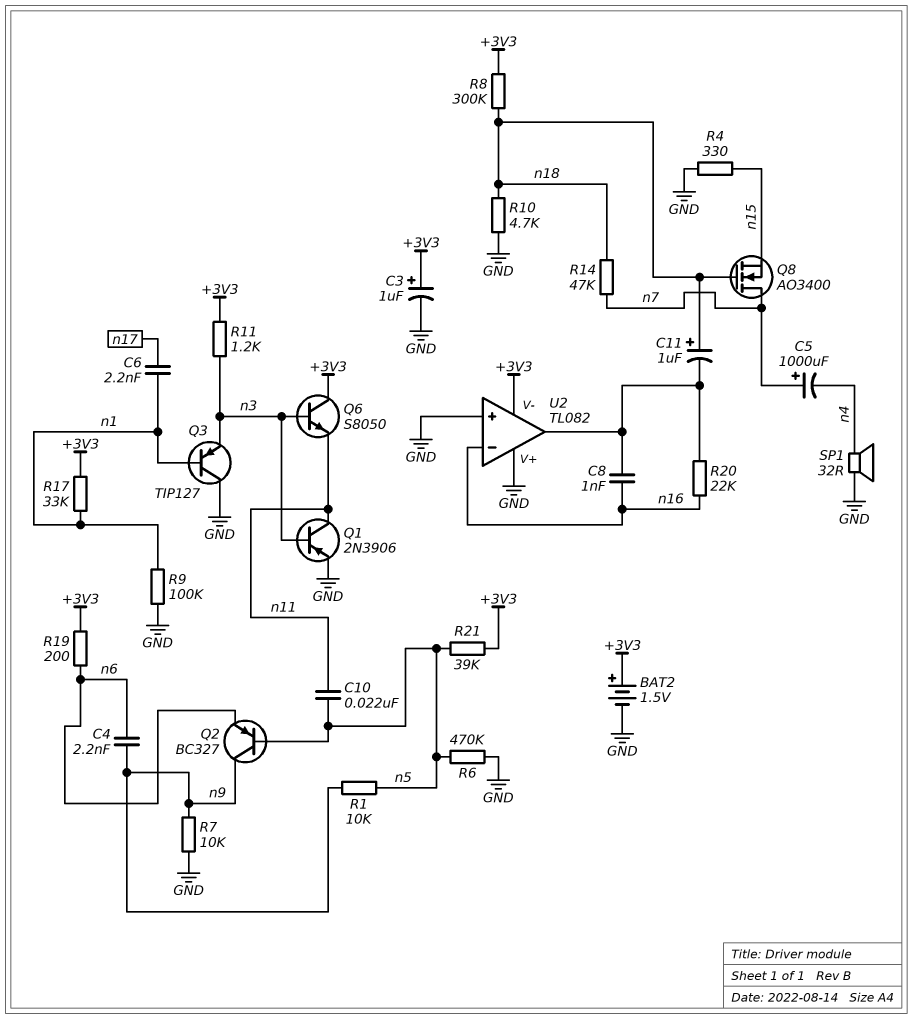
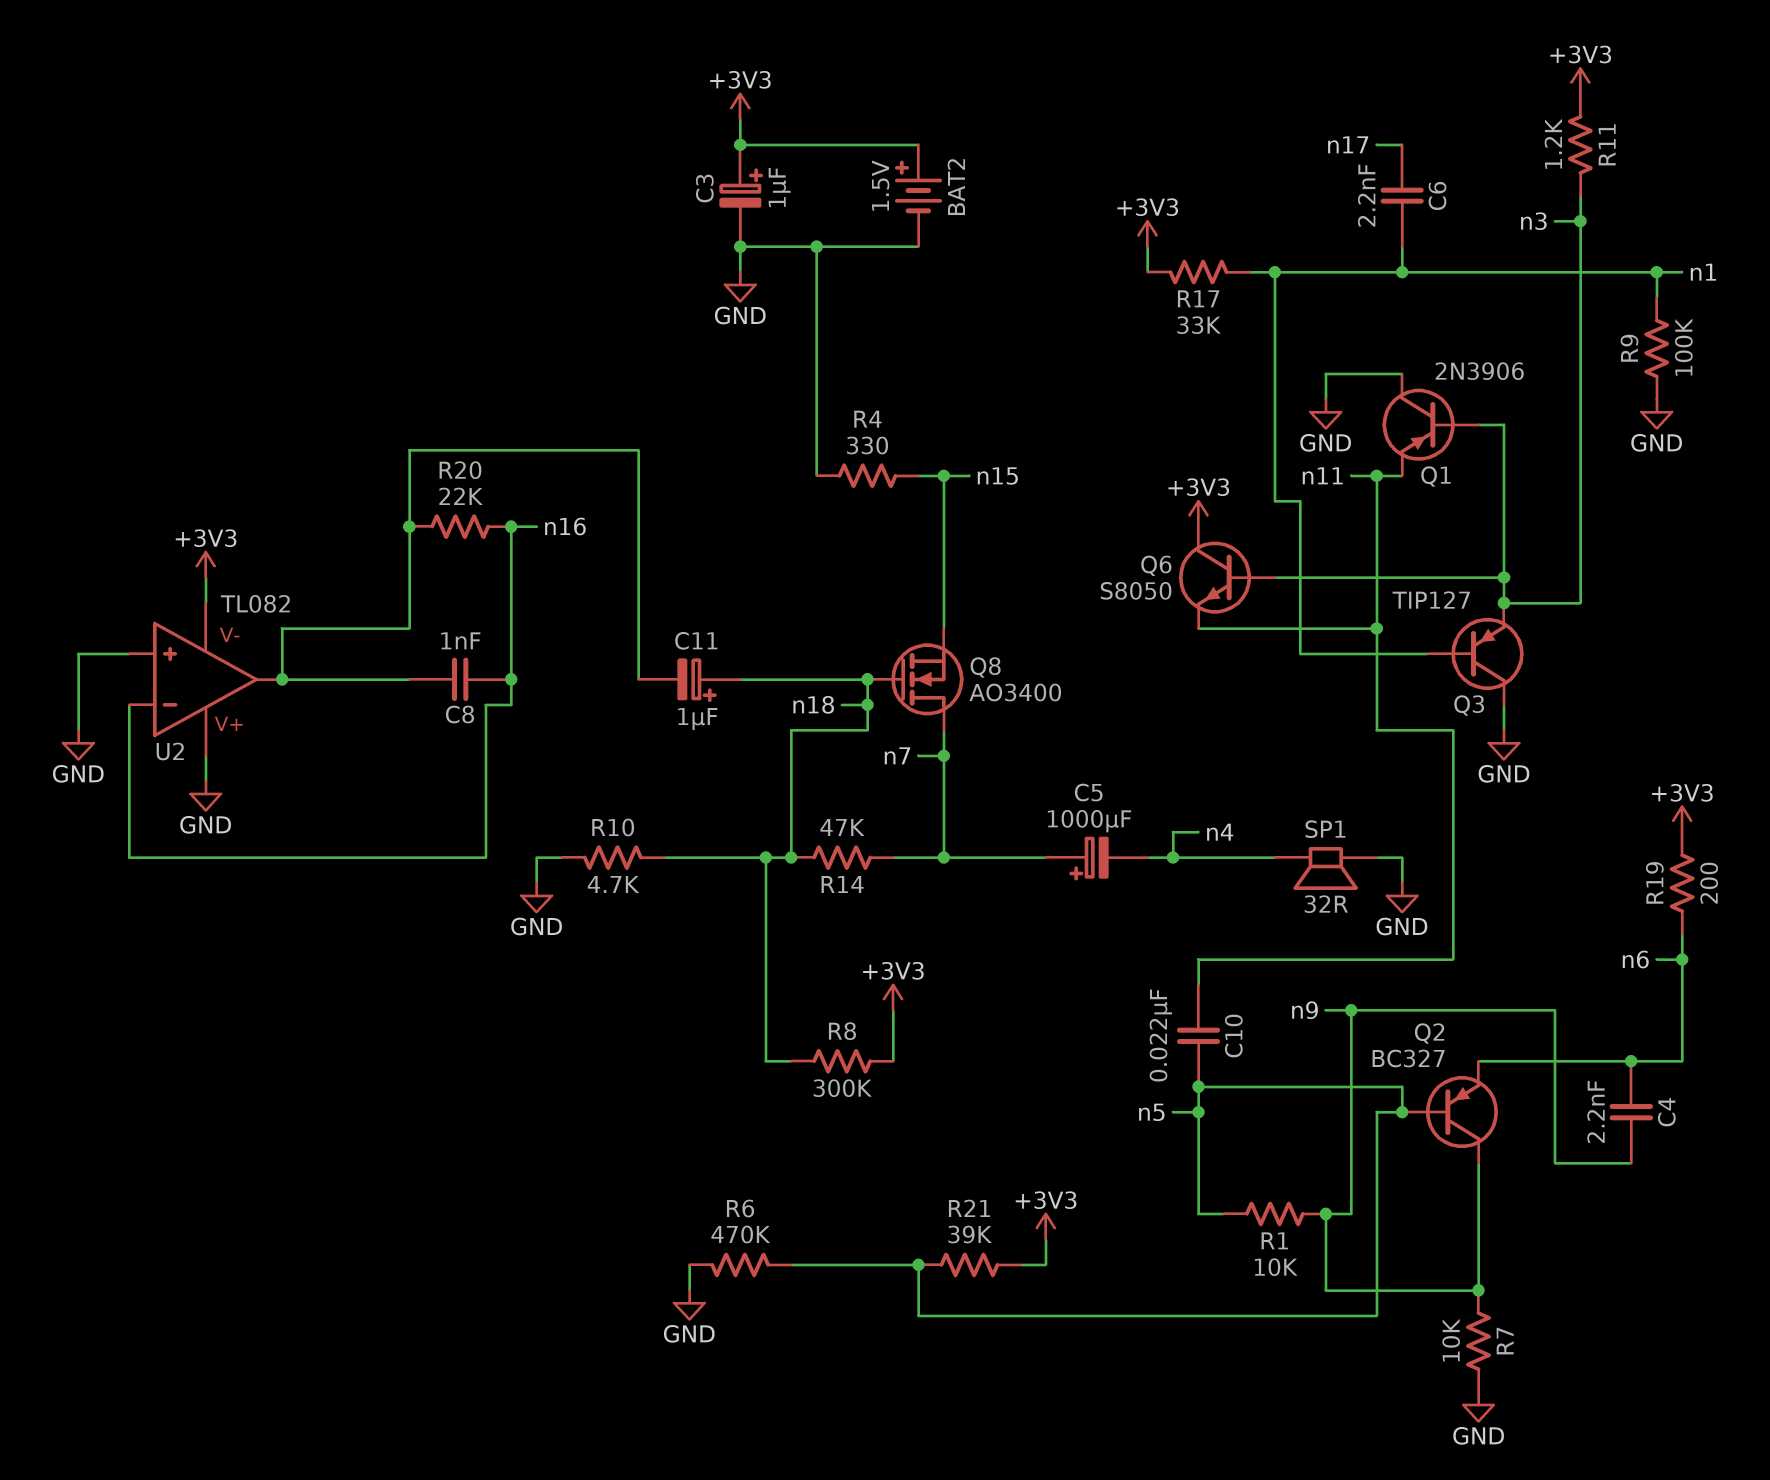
Q1: PNP 2N3906 (B n3, C n11, E GND) -> PNP 2N3906 (B n3, C GND, E n11)

